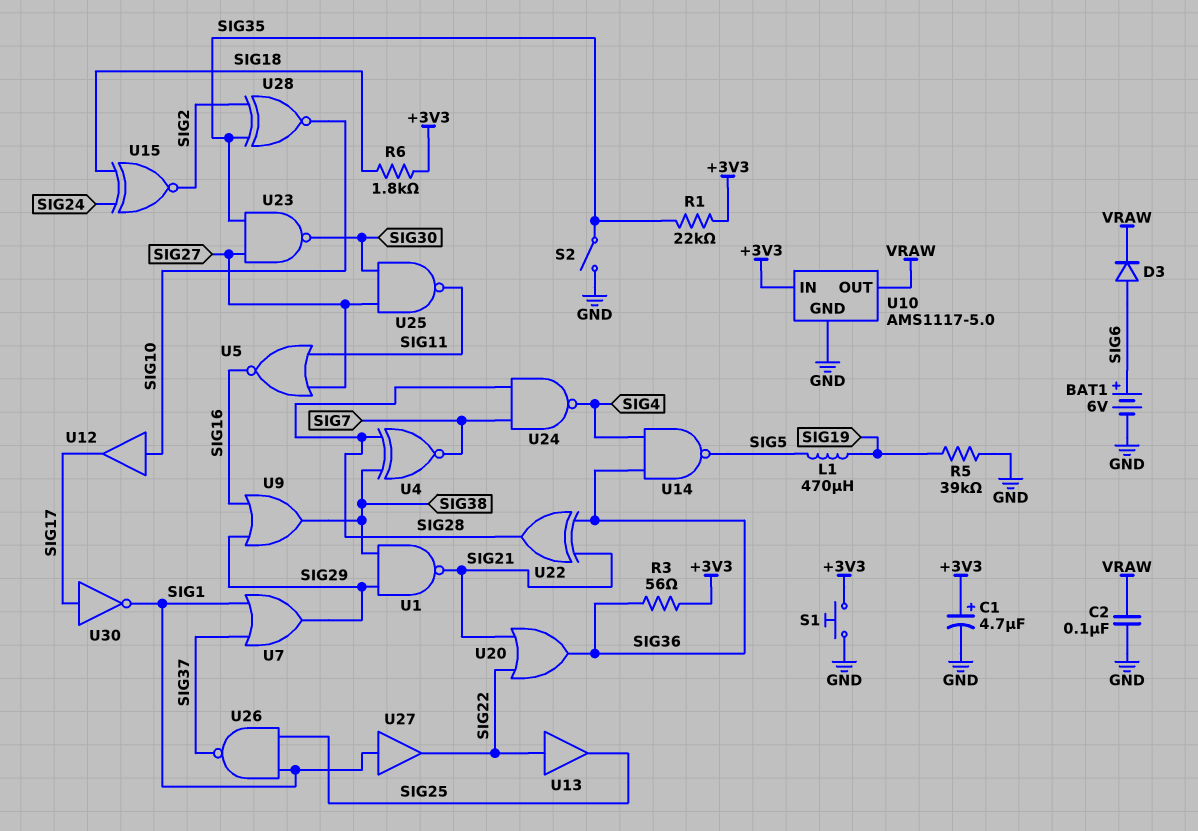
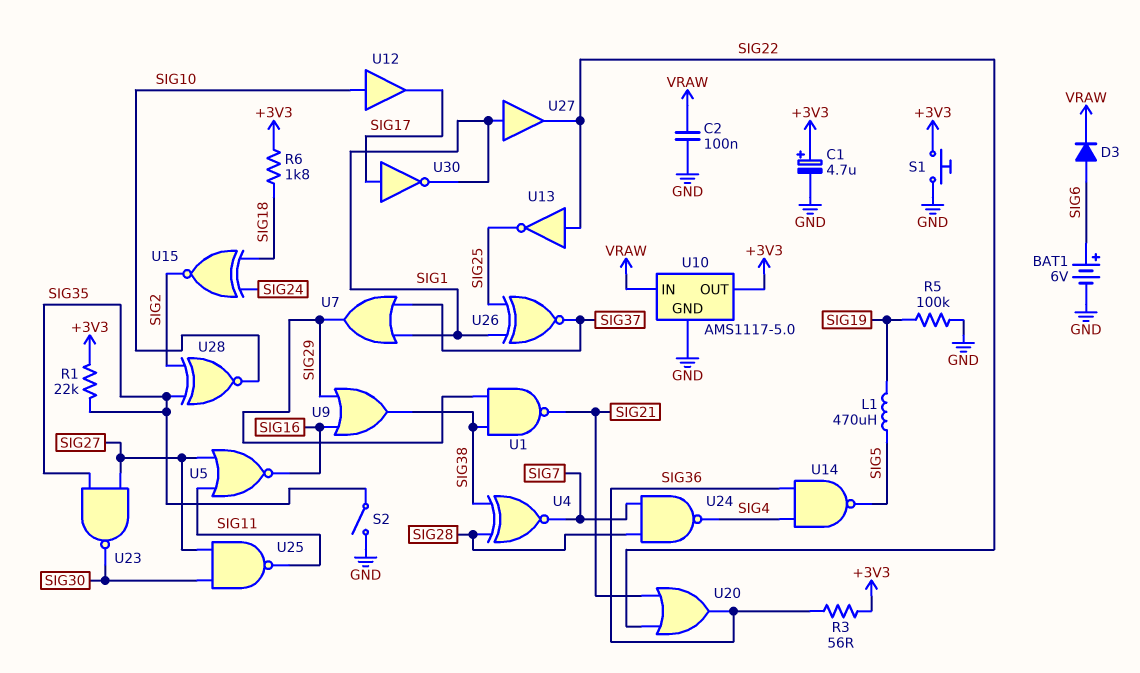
R5: 39k (GND, SIG19) -> 100k (GND, SIG19)
U10 pin IN: +3V3 -> VRAW
U10 pin OUT: VRAW -> +3V3
U13: buffer (in SIG22, out SIG25) -> NOT (in SIG22, out SIG25)
U22: XOR (in SIG21, in SIG36, out SIG28) -> none
U26: NAND (in SIG1, in SIG25, out SIG37) -> XNOR (in SIG1, in SIG25, out SIG37)

